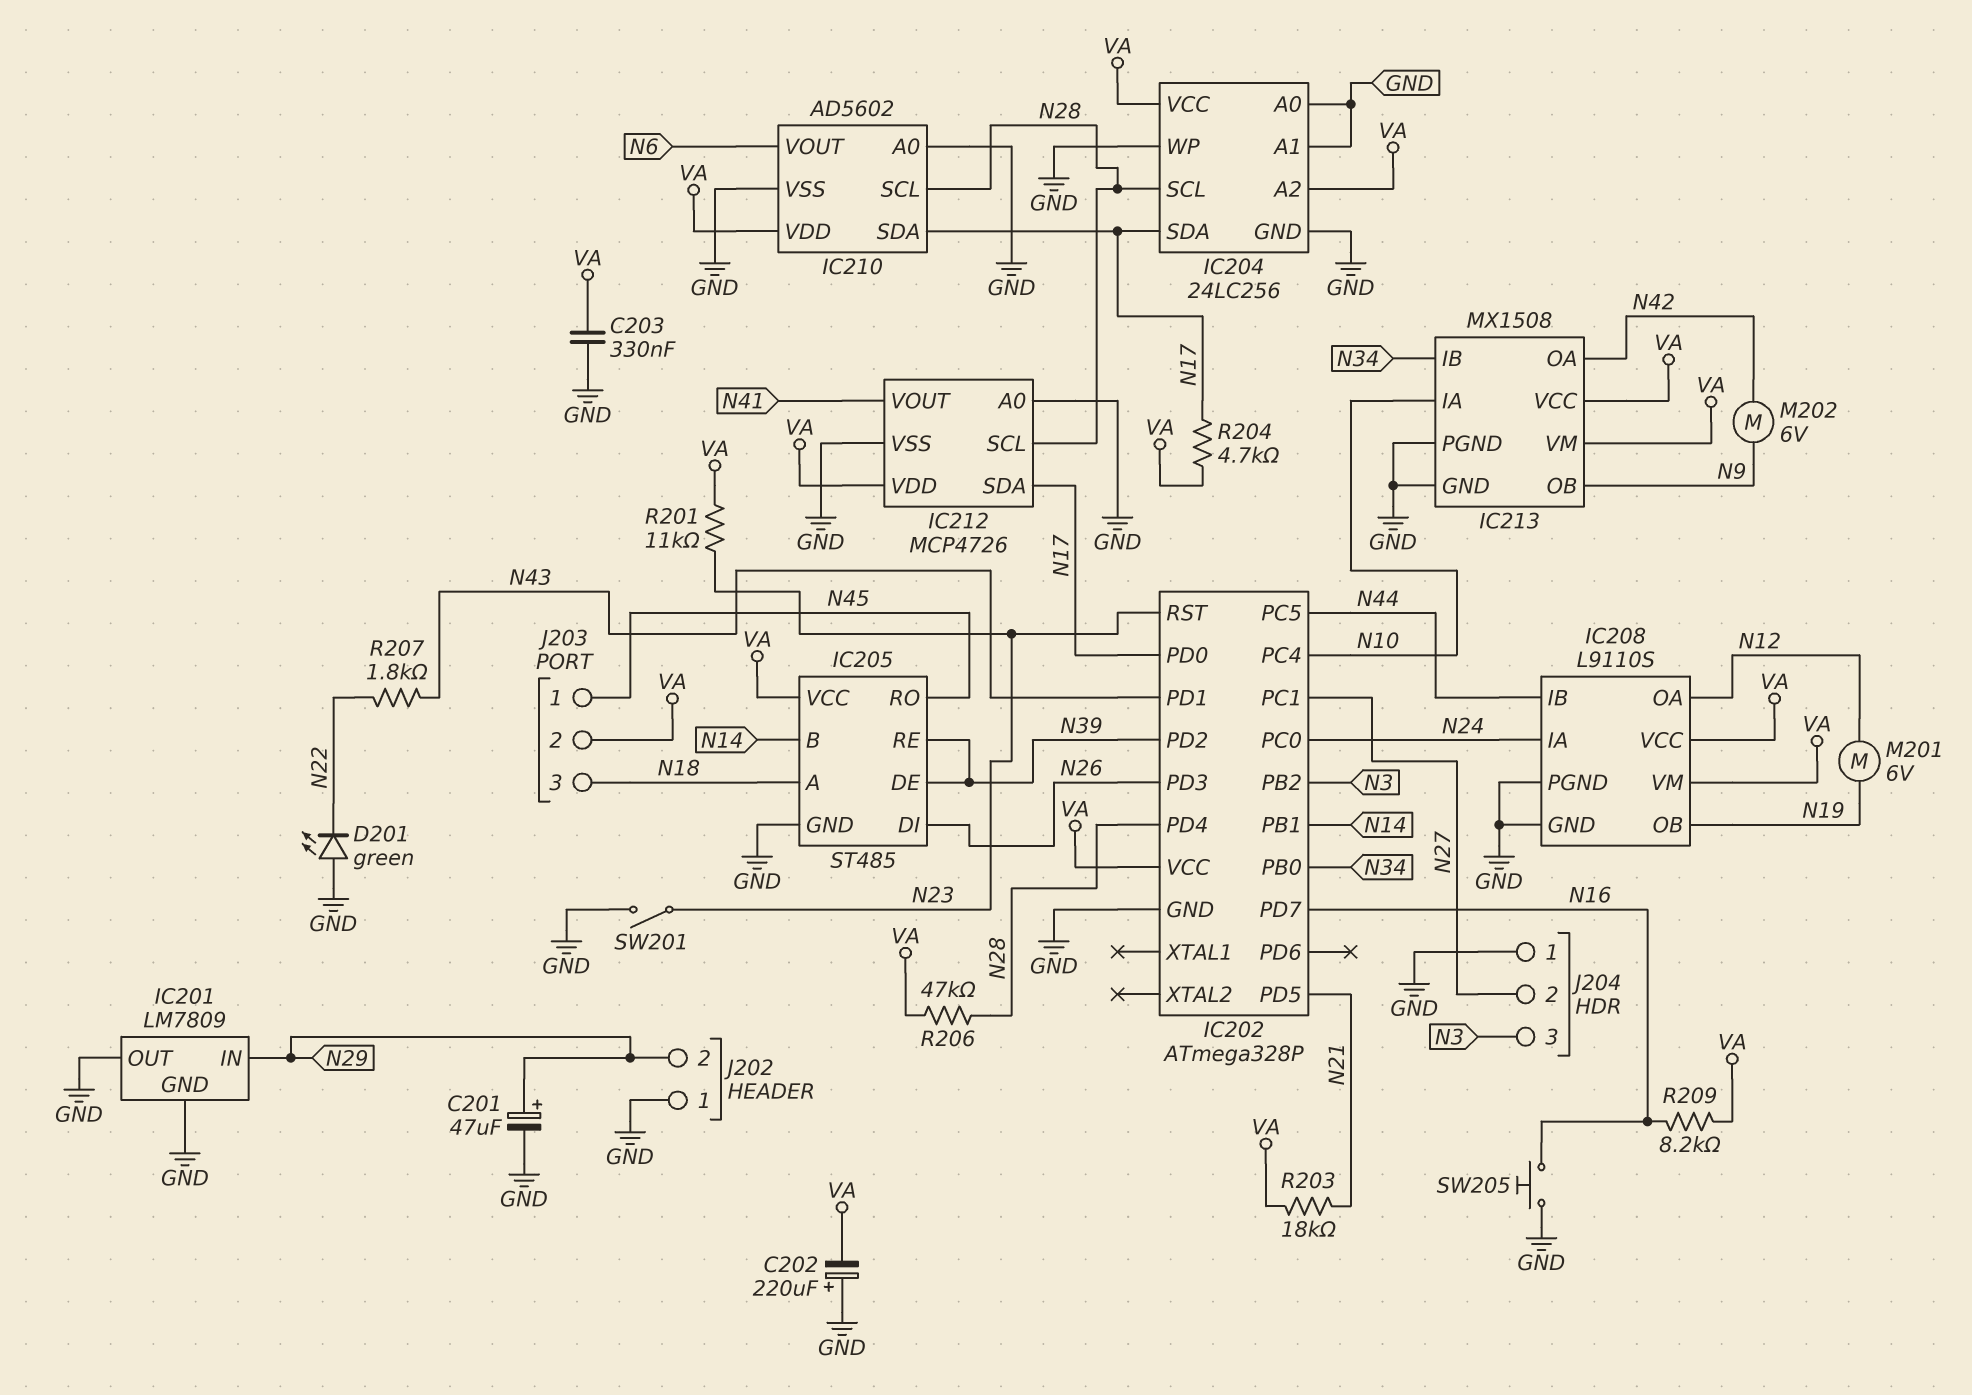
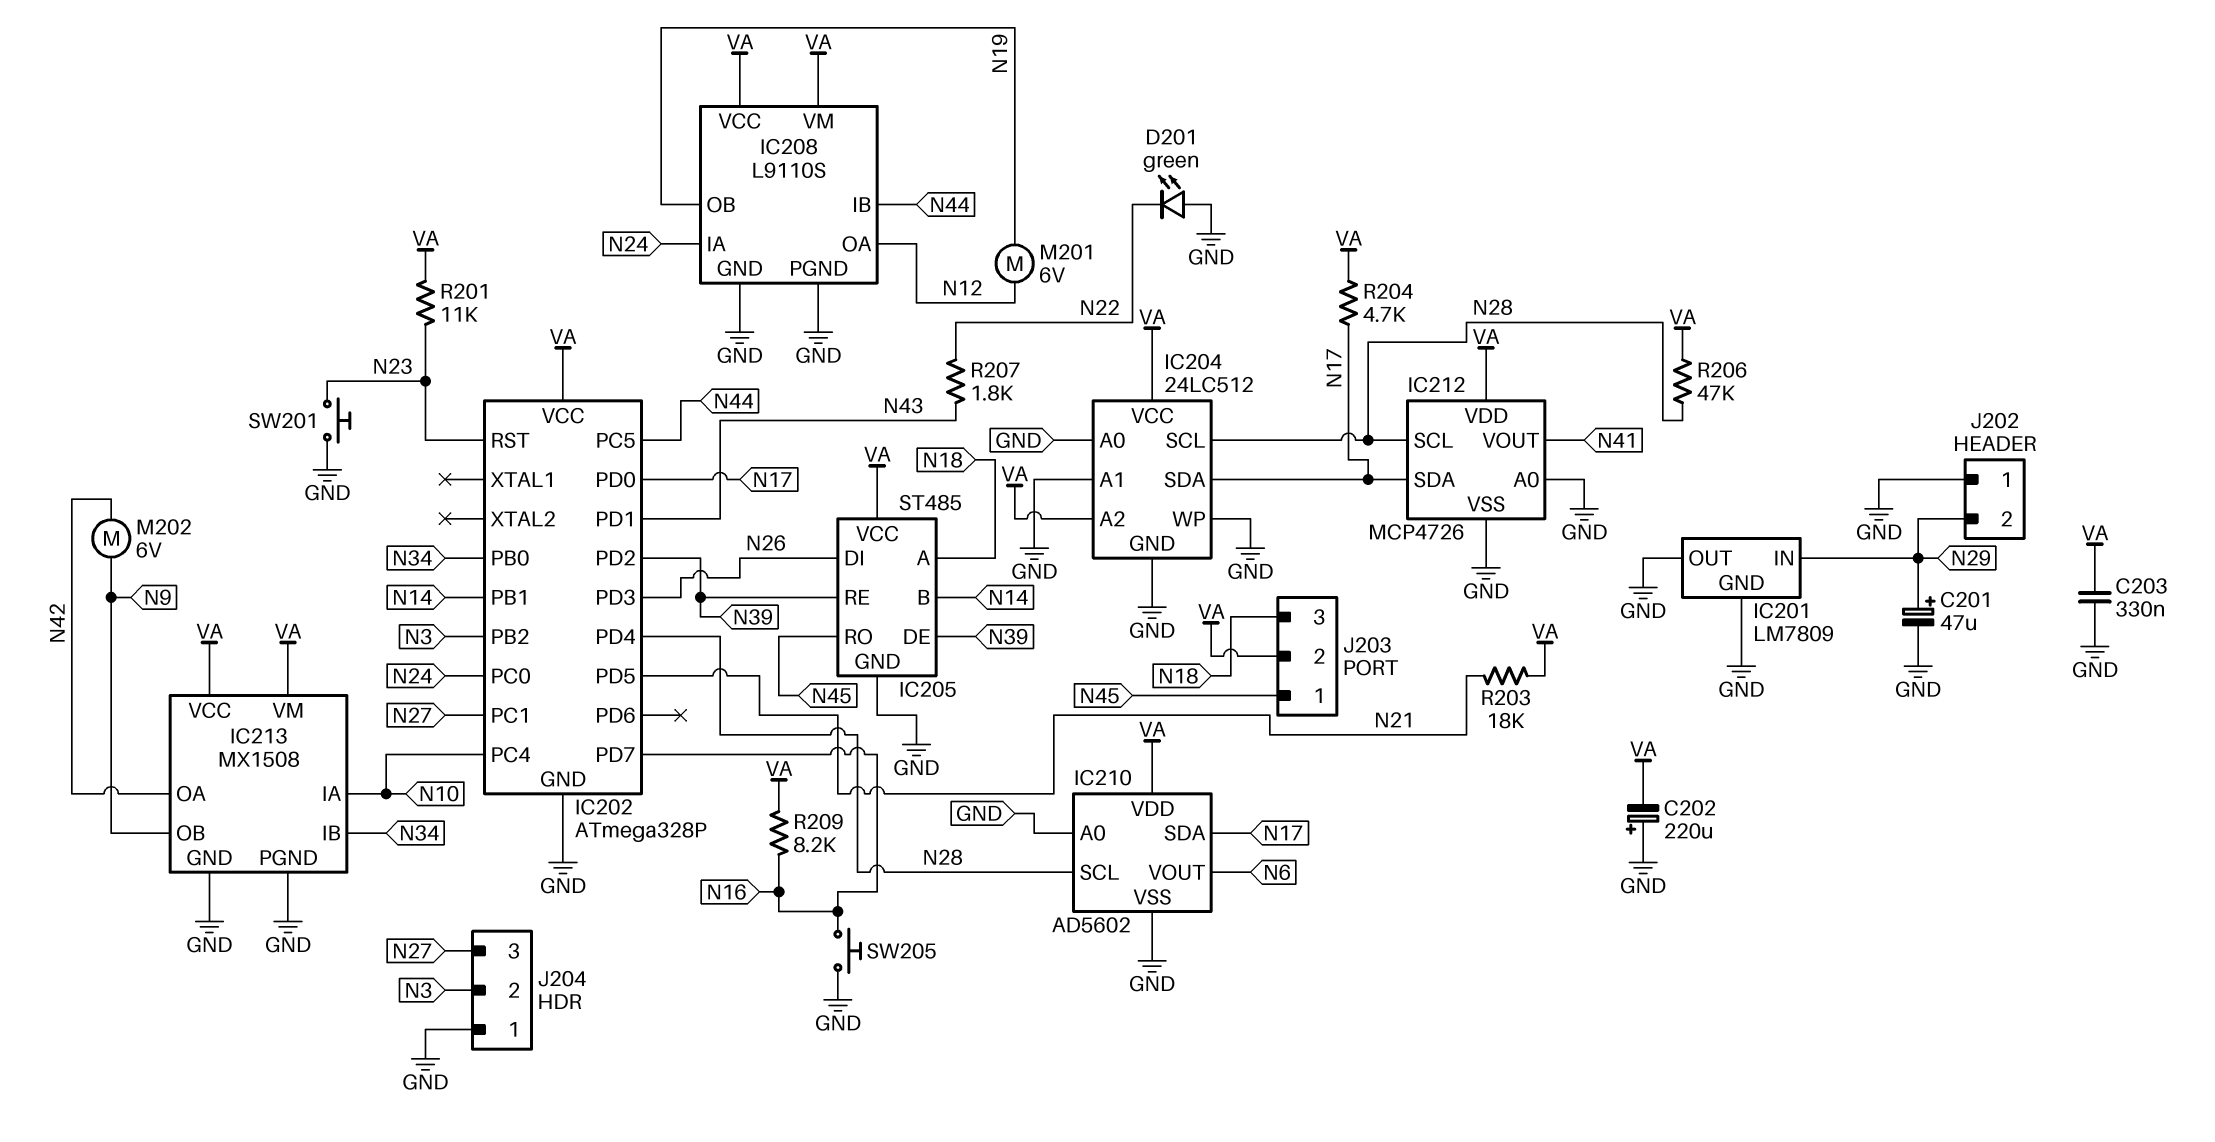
IC204: 24LC256 -> 24LC512
J204 pin 2: N27 -> N3
J204 pin 3: N3 -> N27
SW201: switch (GND, N23) -> button (GND, N23)

